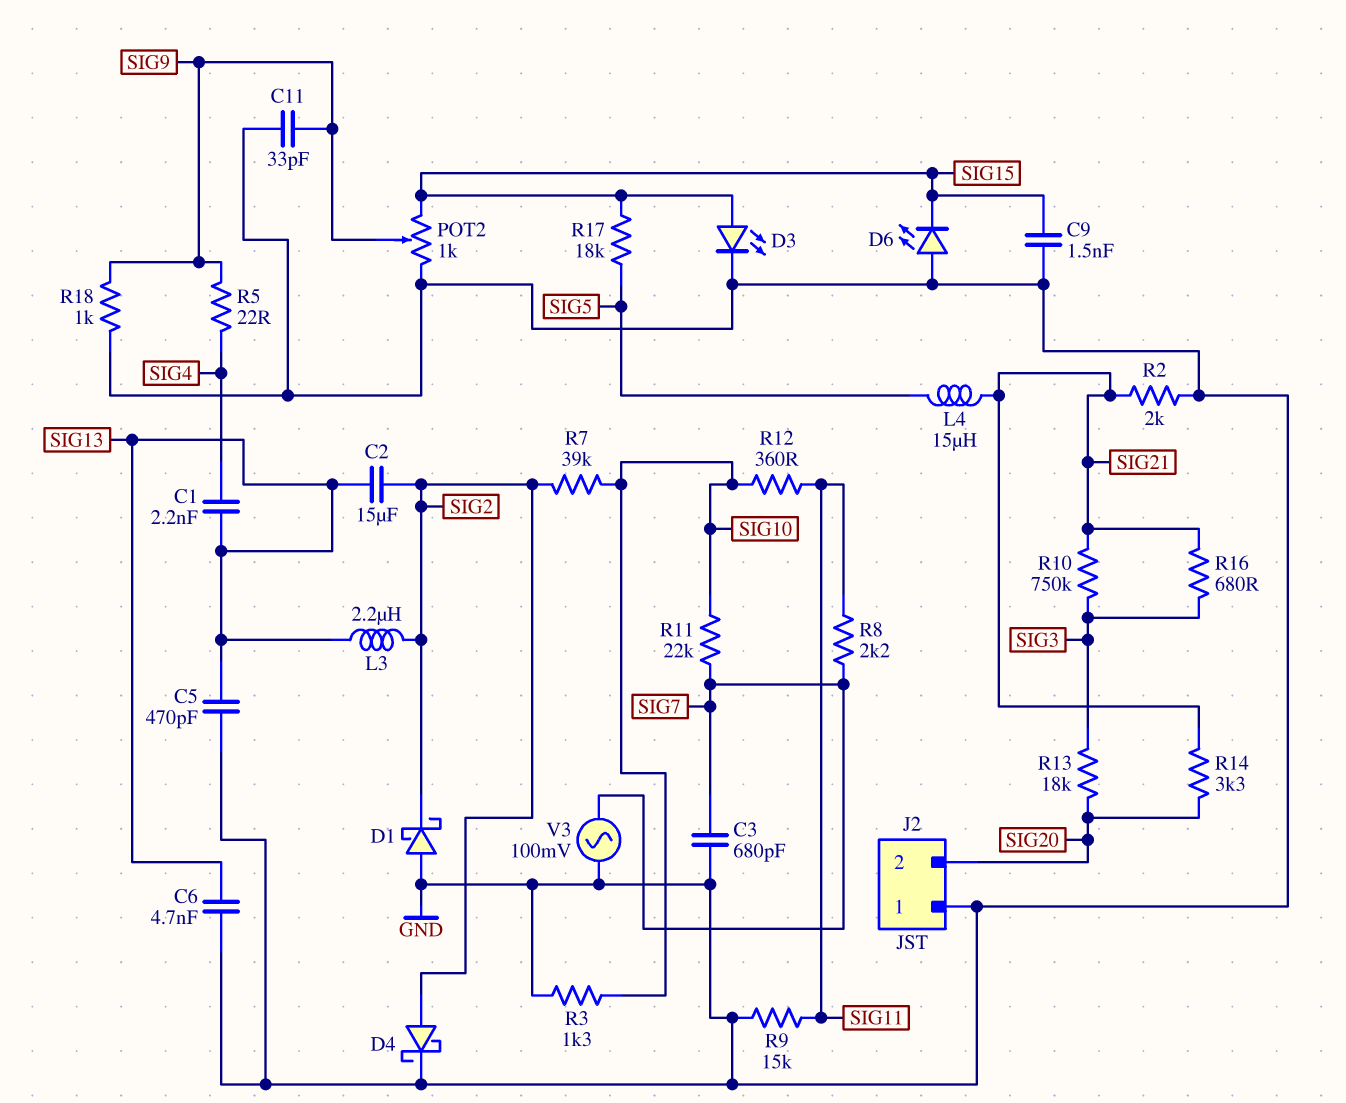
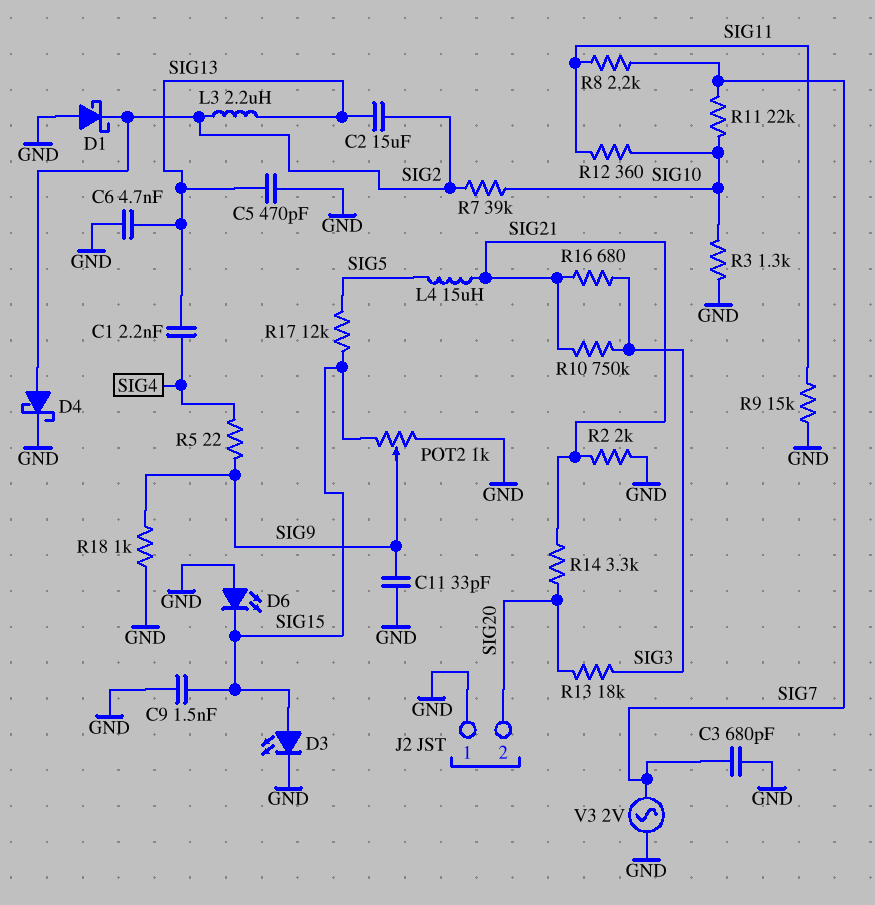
R17: 18k (SIG5, SIG15) -> 12k (SIG5, SIG15)
V3: AC 100mV (GND, SIG7) -> AC 2V (GND, SIG7)

